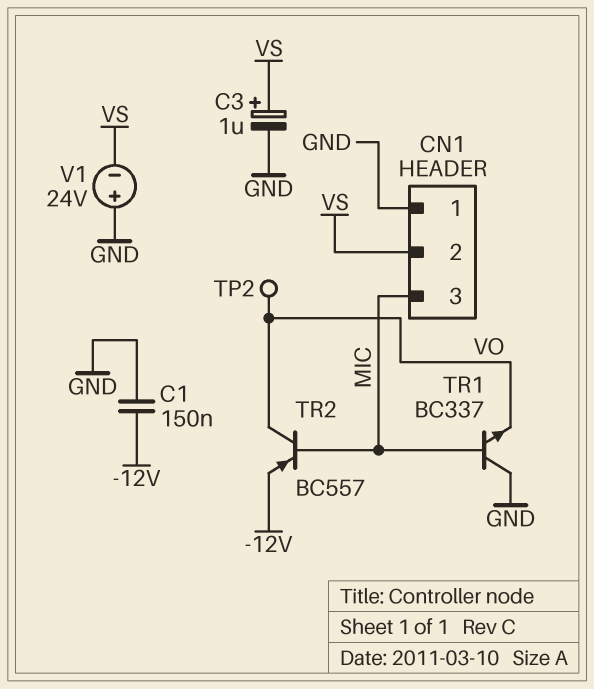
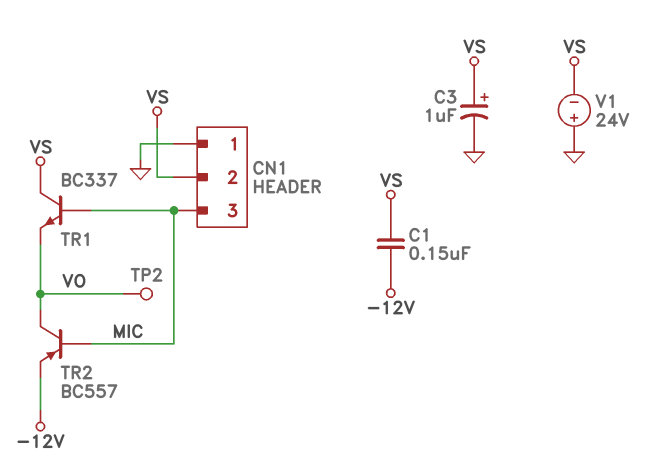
C1: 150nF (-12V, GND) -> 150nF (-12V, VS)
TR1: NPN BC337 (B MIC, C GND, E VO) -> NPN BC337 (B MIC, C VS, E VO)

